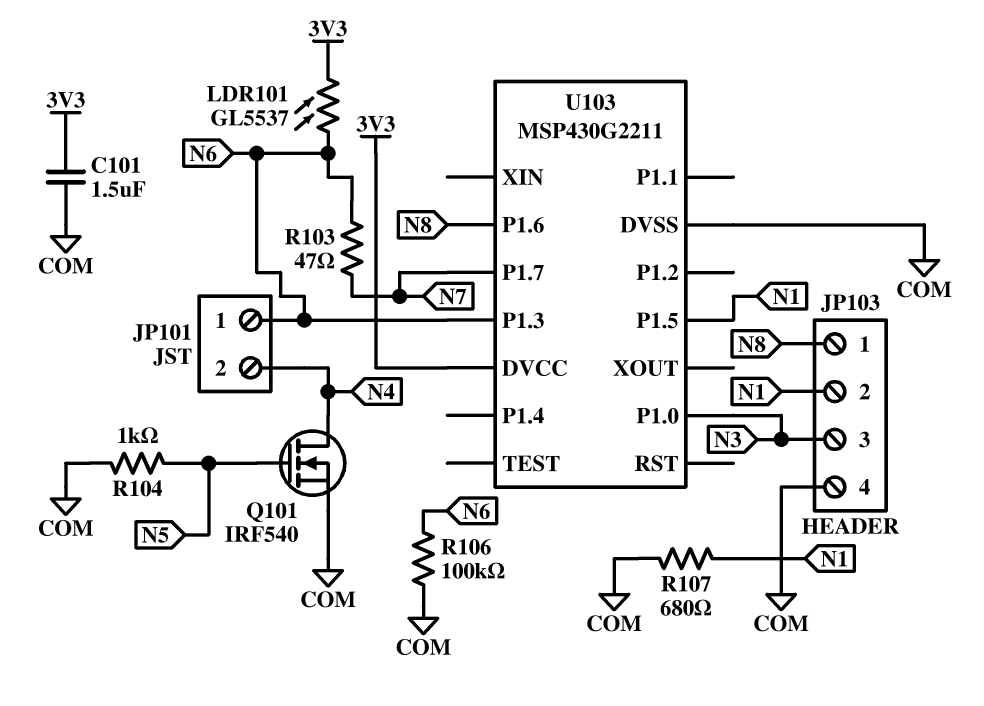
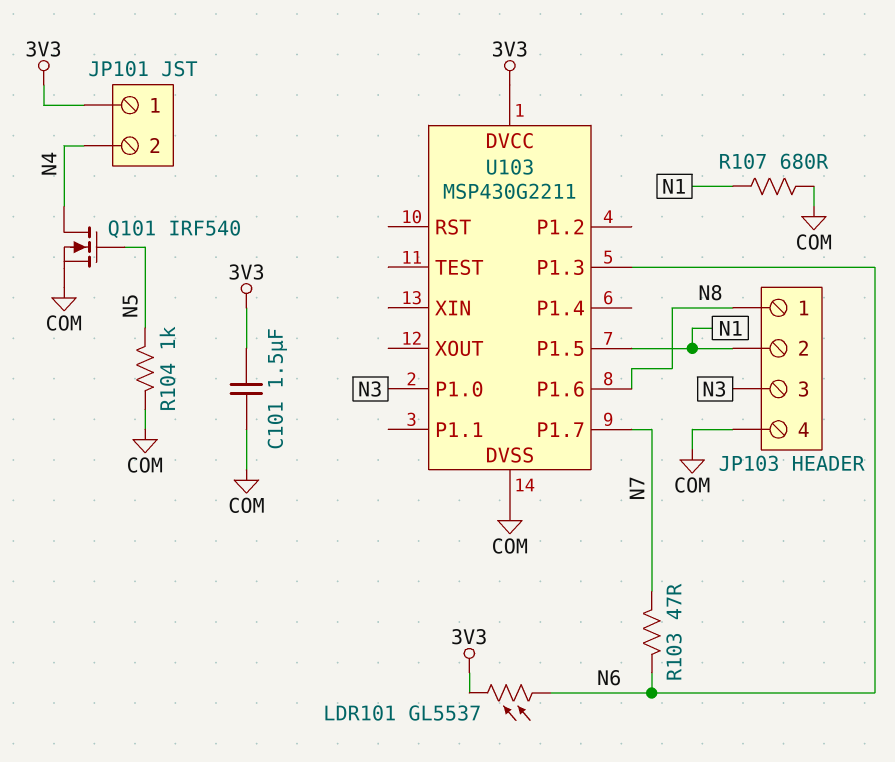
JP101 pin 1: N6 -> 3V3
R106: 100k (COM, N6) -> none

